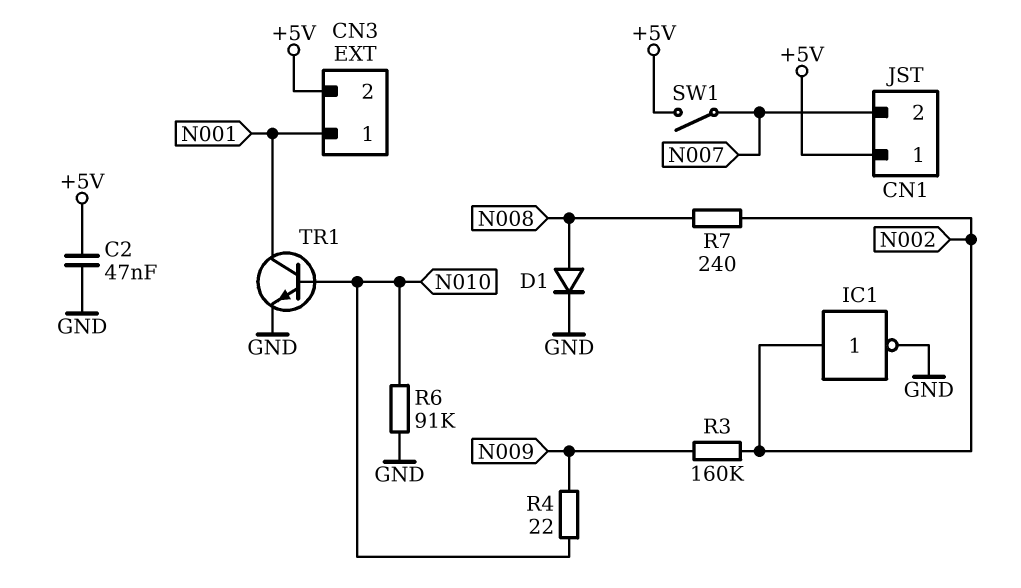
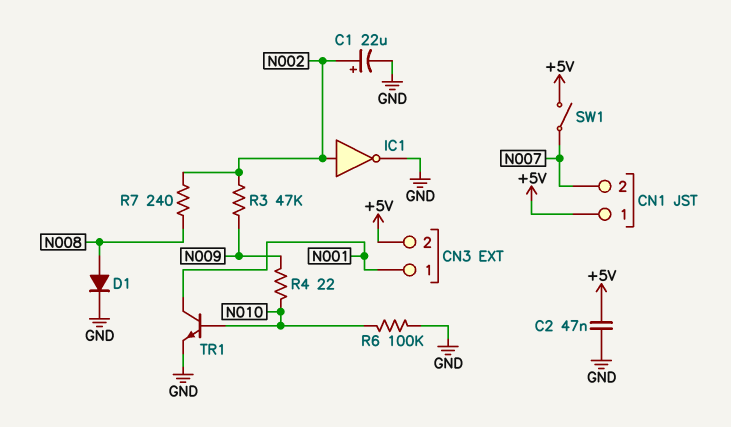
C1: none -> 22uF (plus N002, minus GND)
R3: 160k (N002, N009) -> 47k (N002, N009)
R6: 91k (GND, N010) -> 100k (GND, N010)

